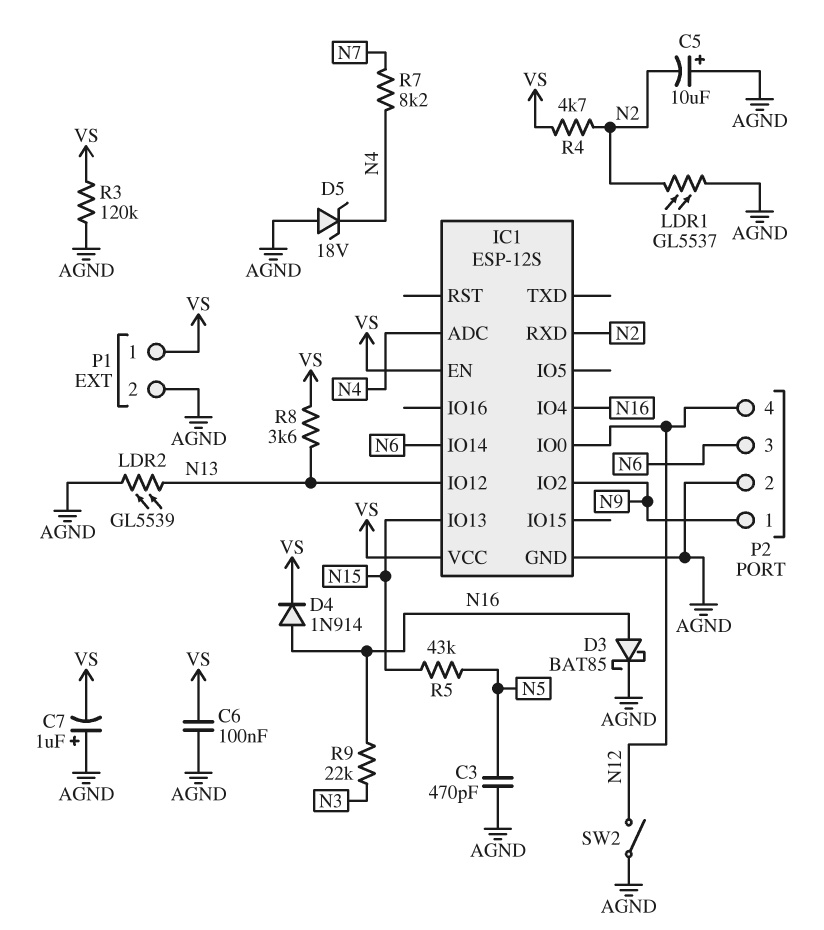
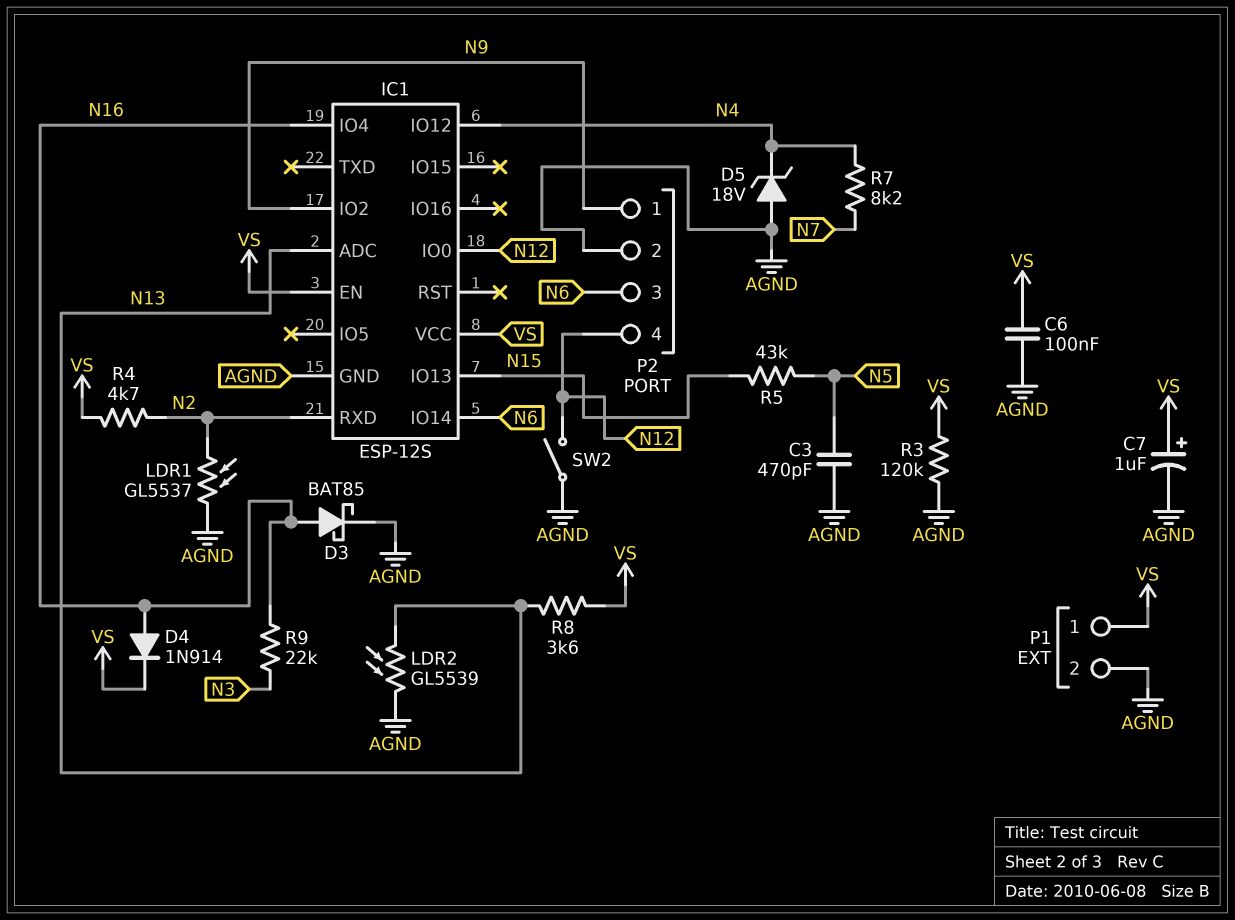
C5: 10uF (plus AGND, minus N2) -> none
C7: 1uF (plus AGND, minus VS) -> 1uF (plus VS, minus AGND)
IC1 pin ADC: N4 -> N13
IC1 pin IO12: N13 -> N4

